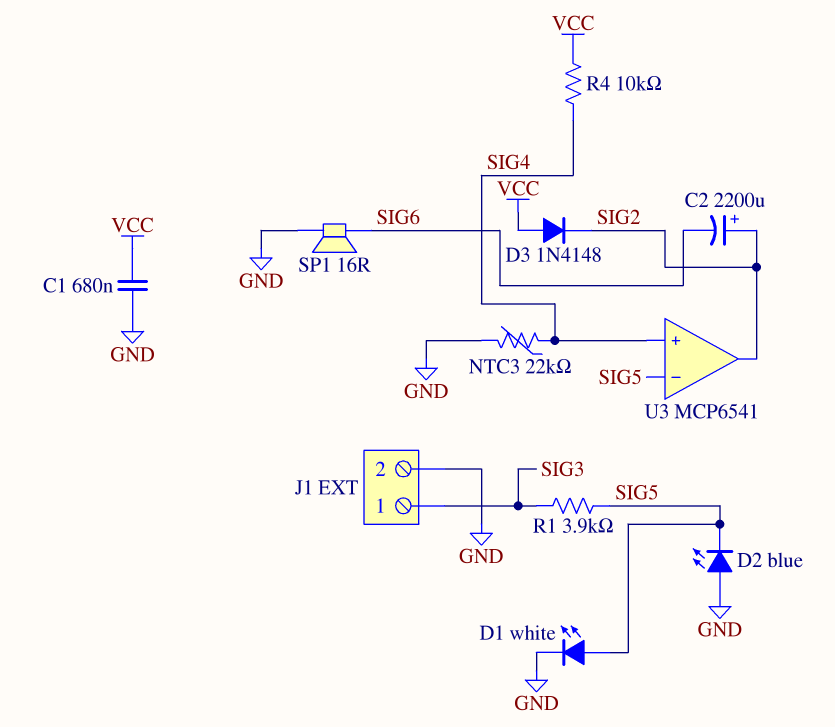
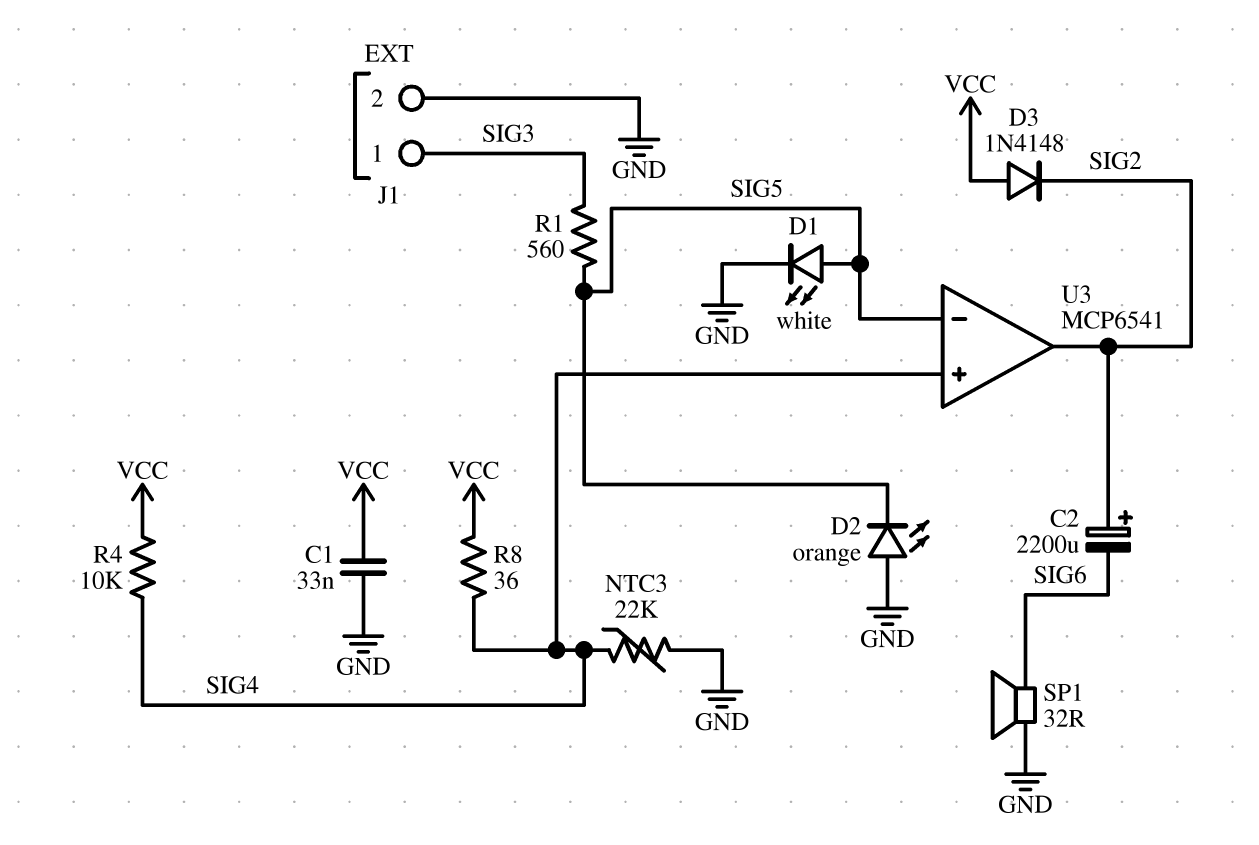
C1: 680nF (GND, VCC) -> 33nF (GND, VCC)
D2: LED blue (A GND, K SIG5) -> LED orange (A GND, K SIG5)
R1: 3.9k (SIG3, SIG5) -> 560 (SIG3, SIG5)
R8: none -> 36 (SIG4, VCC)
SP1: speaker 16R (GND, SIG6) -> speaker 32R (GND, SIG6)

